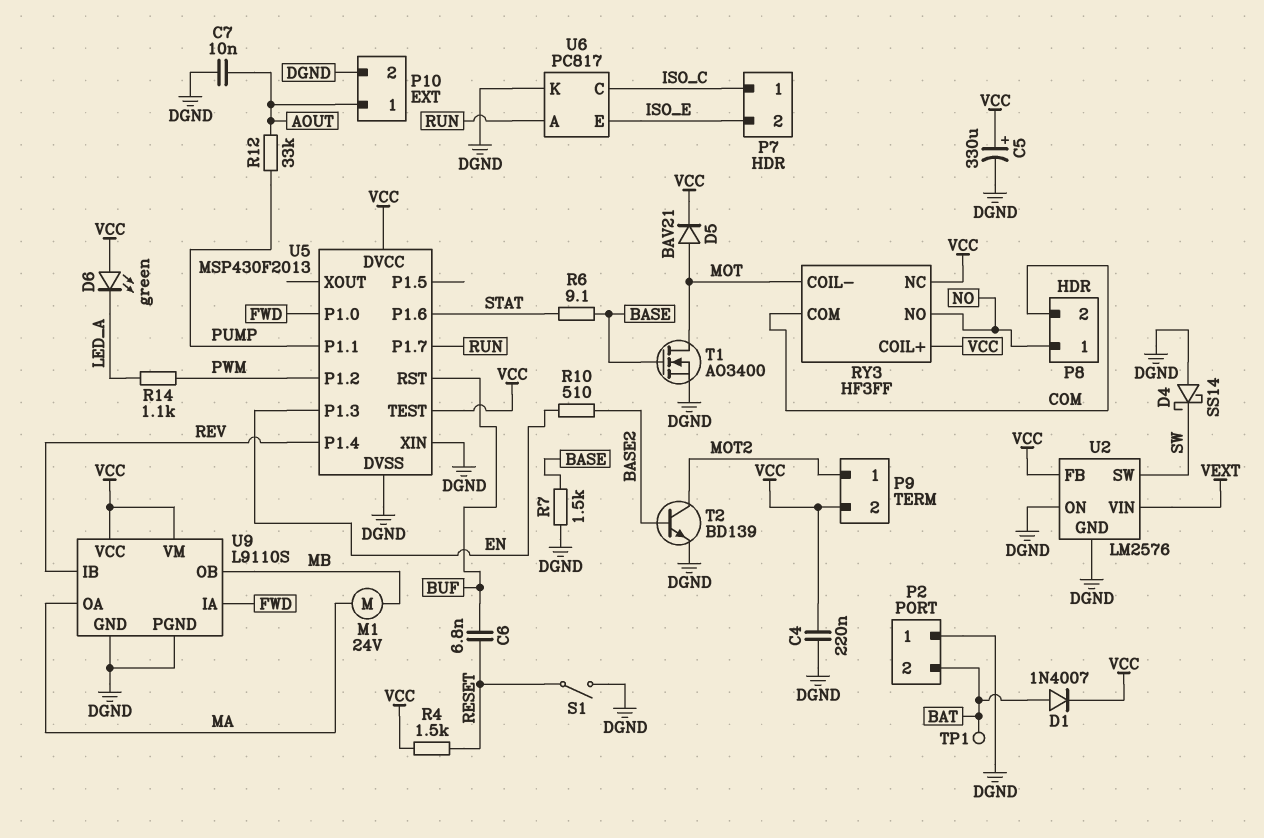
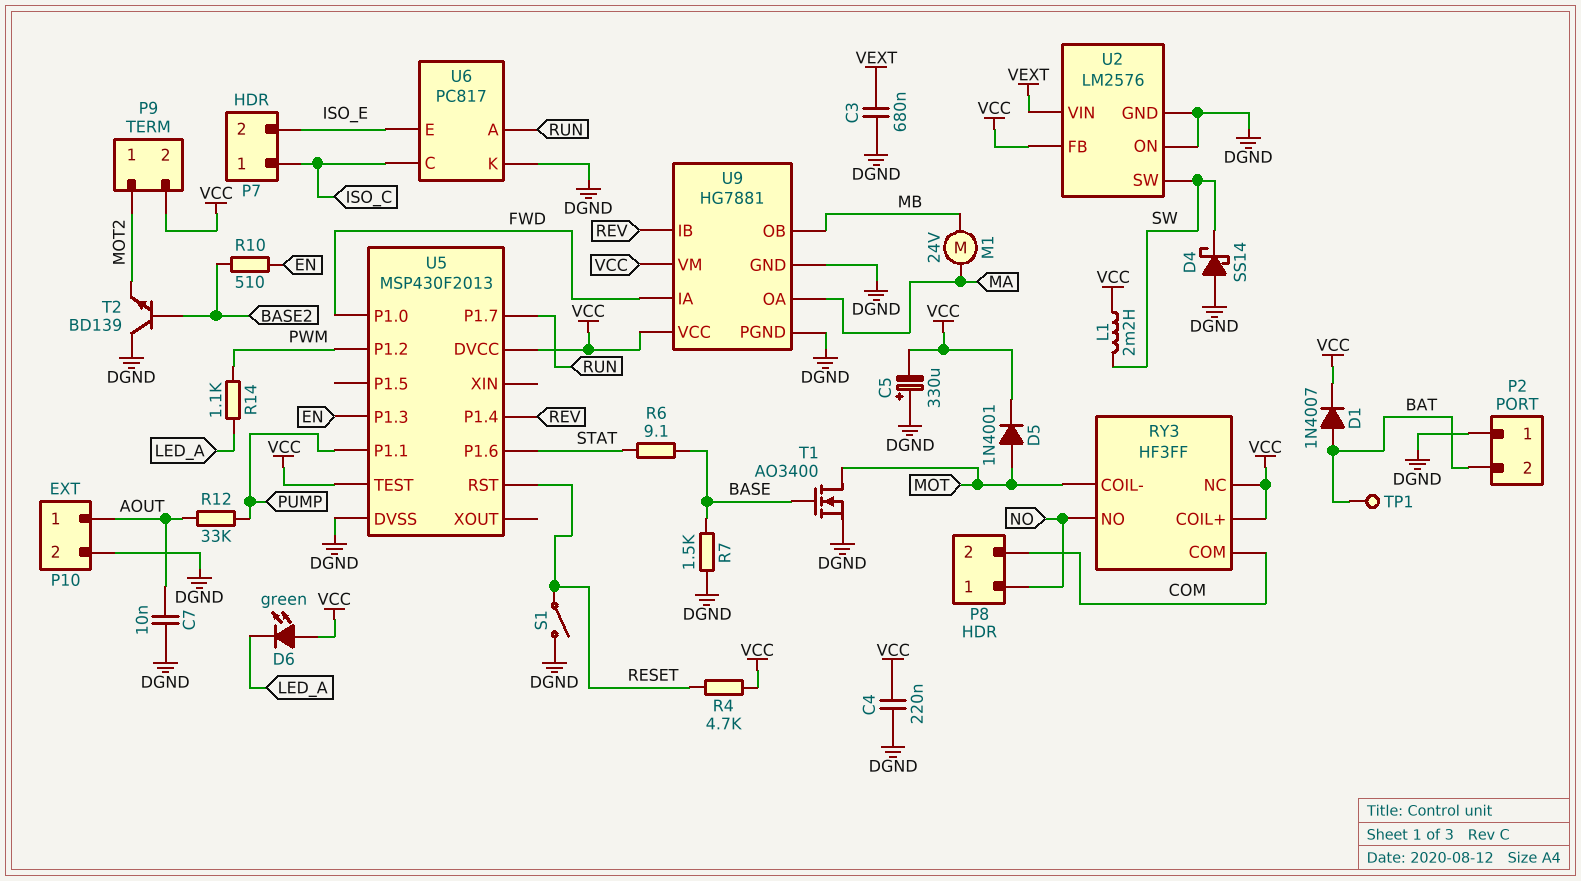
C3: none -> 680nF (DGND, VEXT)
C5: 330uF (plus VCC, minus DGND) -> 330uF (plus DGND, minus VCC)
C6: 6.8nF (BUF, RESET) -> none
D5: diode BAV21 (A MOT, K VCC) -> diode 1N4001 (A MOT, K VCC)
L1: none -> 2.2mH (SW, VCC)
R4: 1.5k (RESET, VCC) -> 4.7k (RESET, VCC)
T2: NPN BD139 (B BASE2, C MOT2, E DGND) -> NPN BD139 (B BASE2, C DGND, E MOT2)
U5 pin RST: BUF -> RESET
U5 pin XIN: DGND -> none
U9: L9110S -> HG7881

